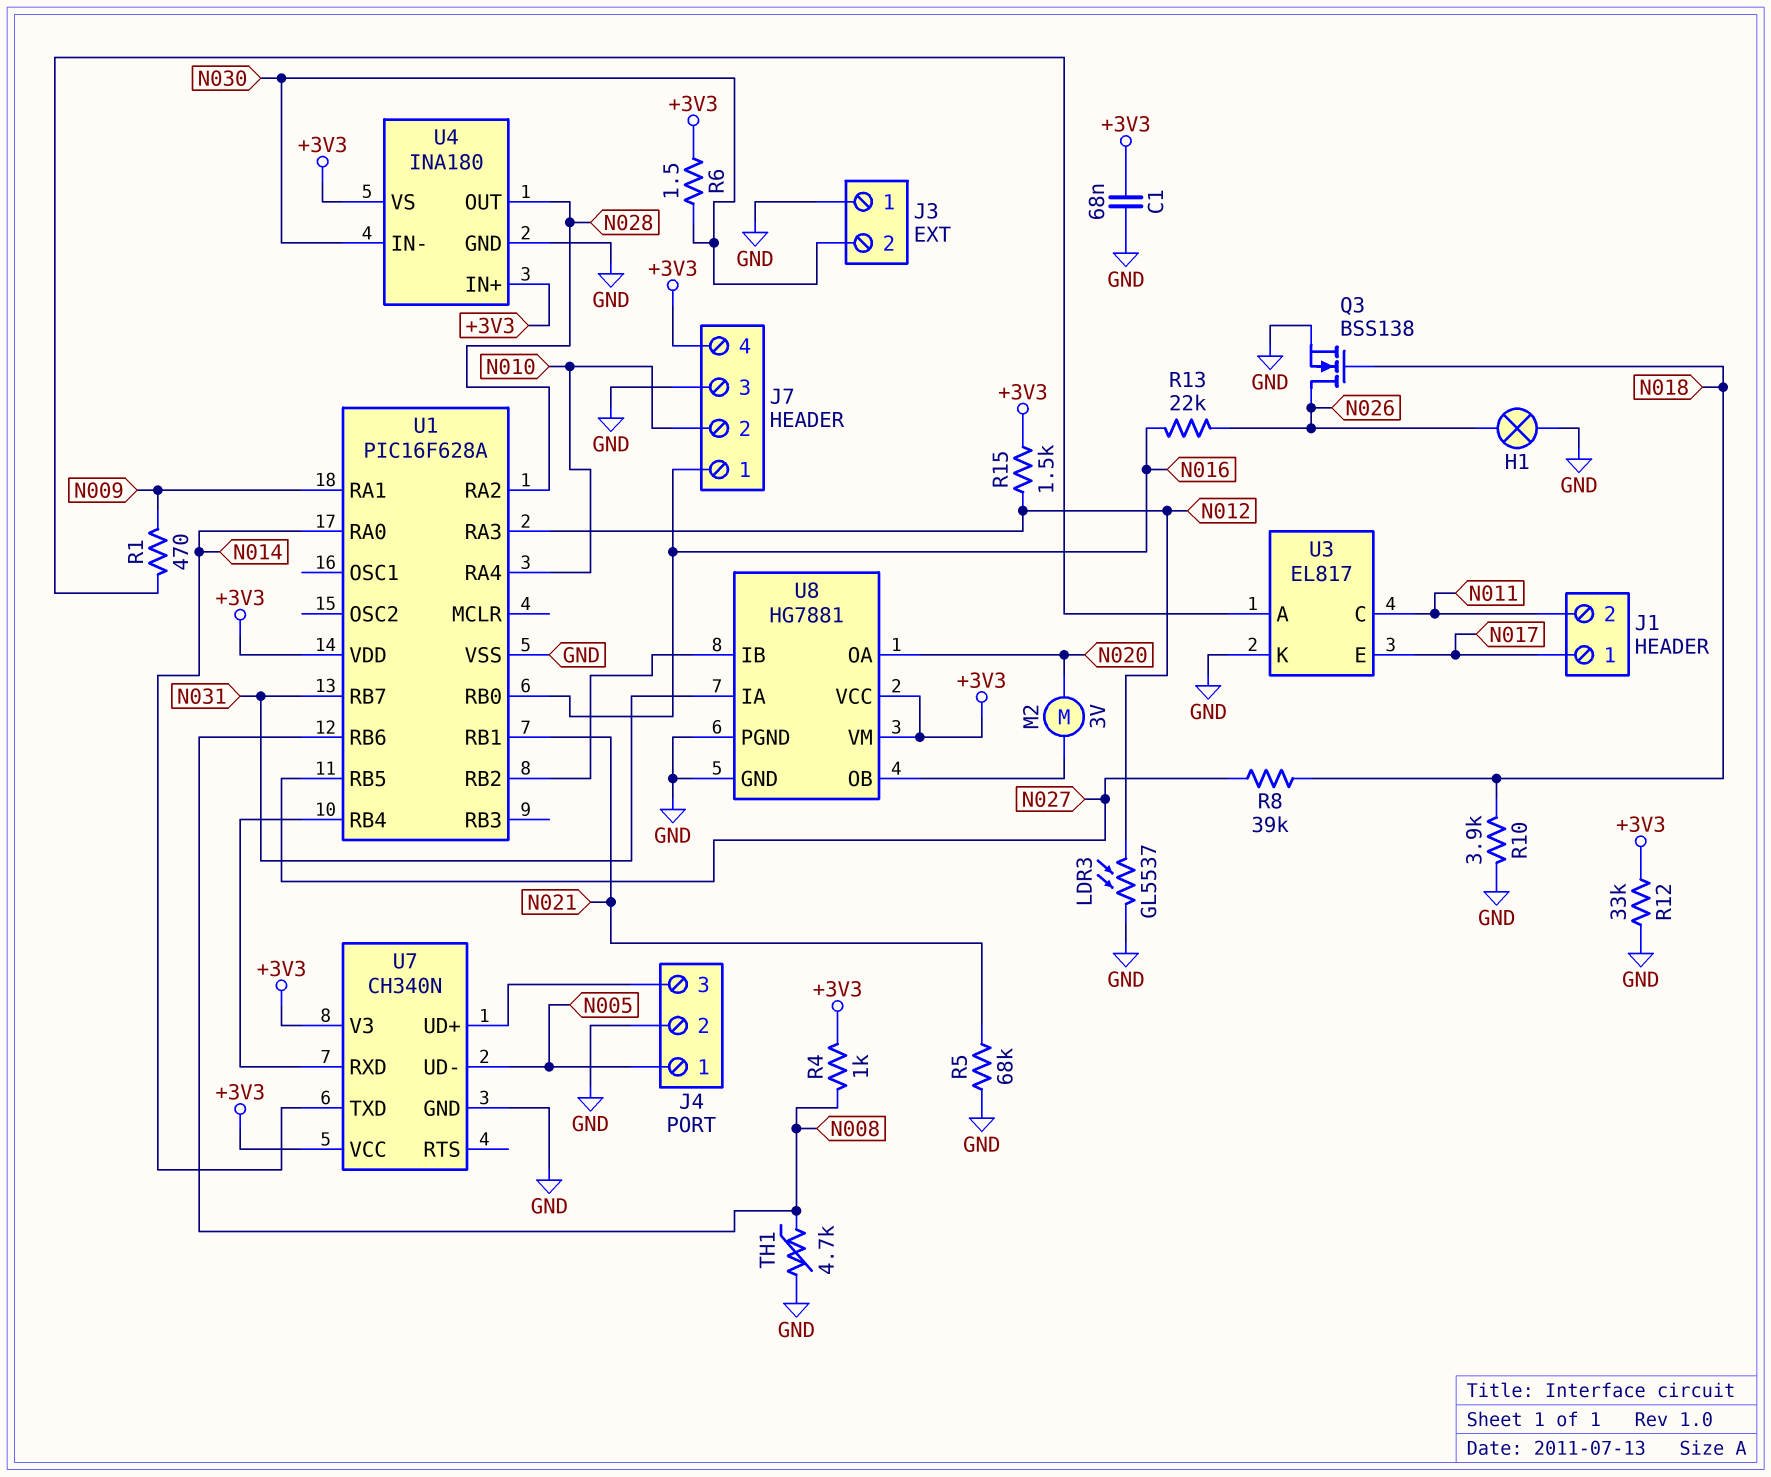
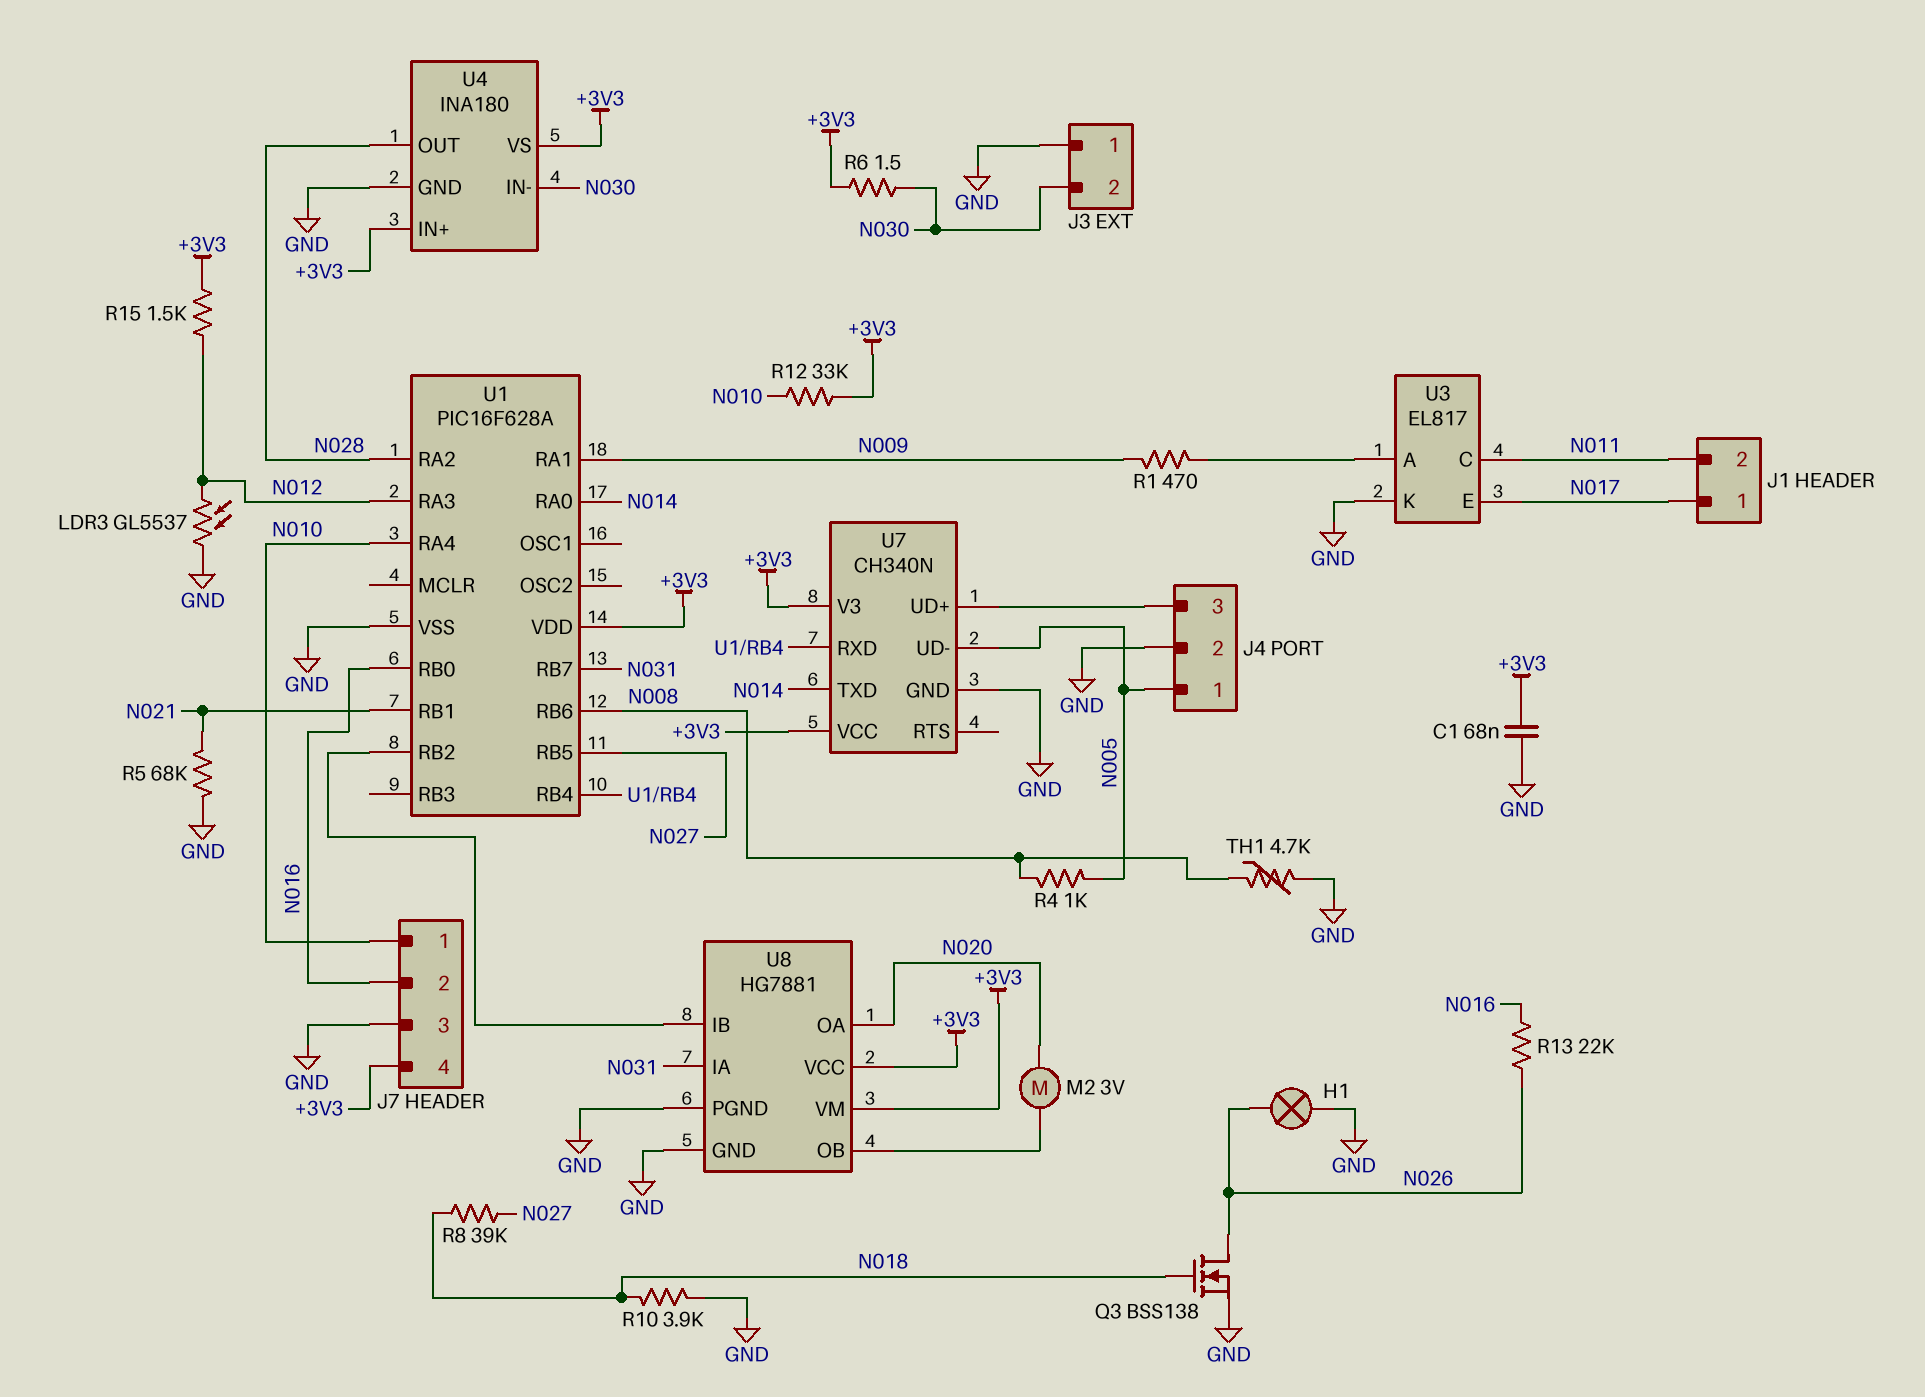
J7 pin 1: N016 -> N010
J7 pin 2: N010 -> N016
R4: 1k (+3V3, N008) -> 1k (N005, N008)
R12: 33k (+3V3, GND) -> 33k (+3V3, N010)

